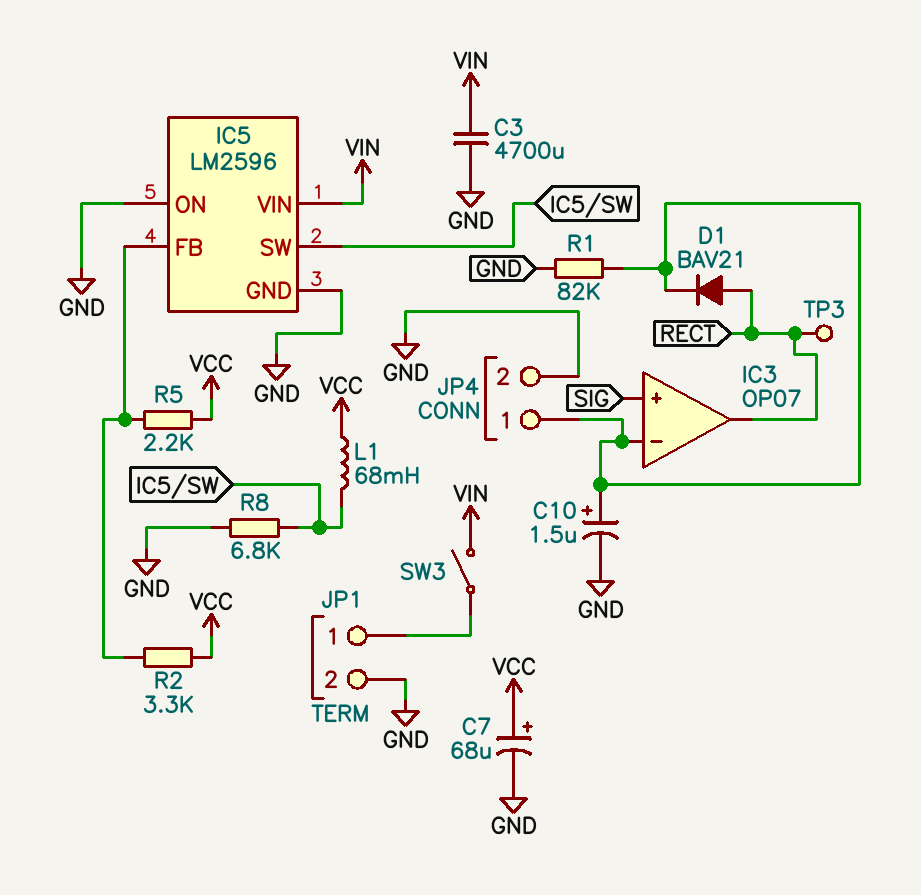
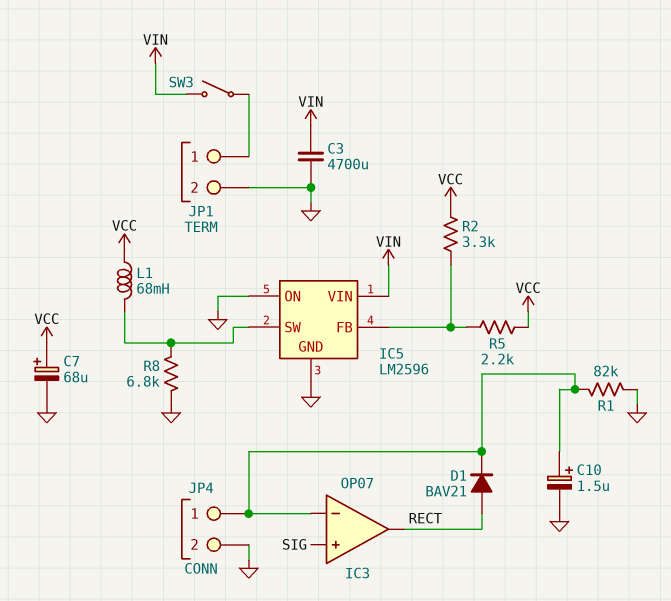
TP3: test point (RECT) -> none

